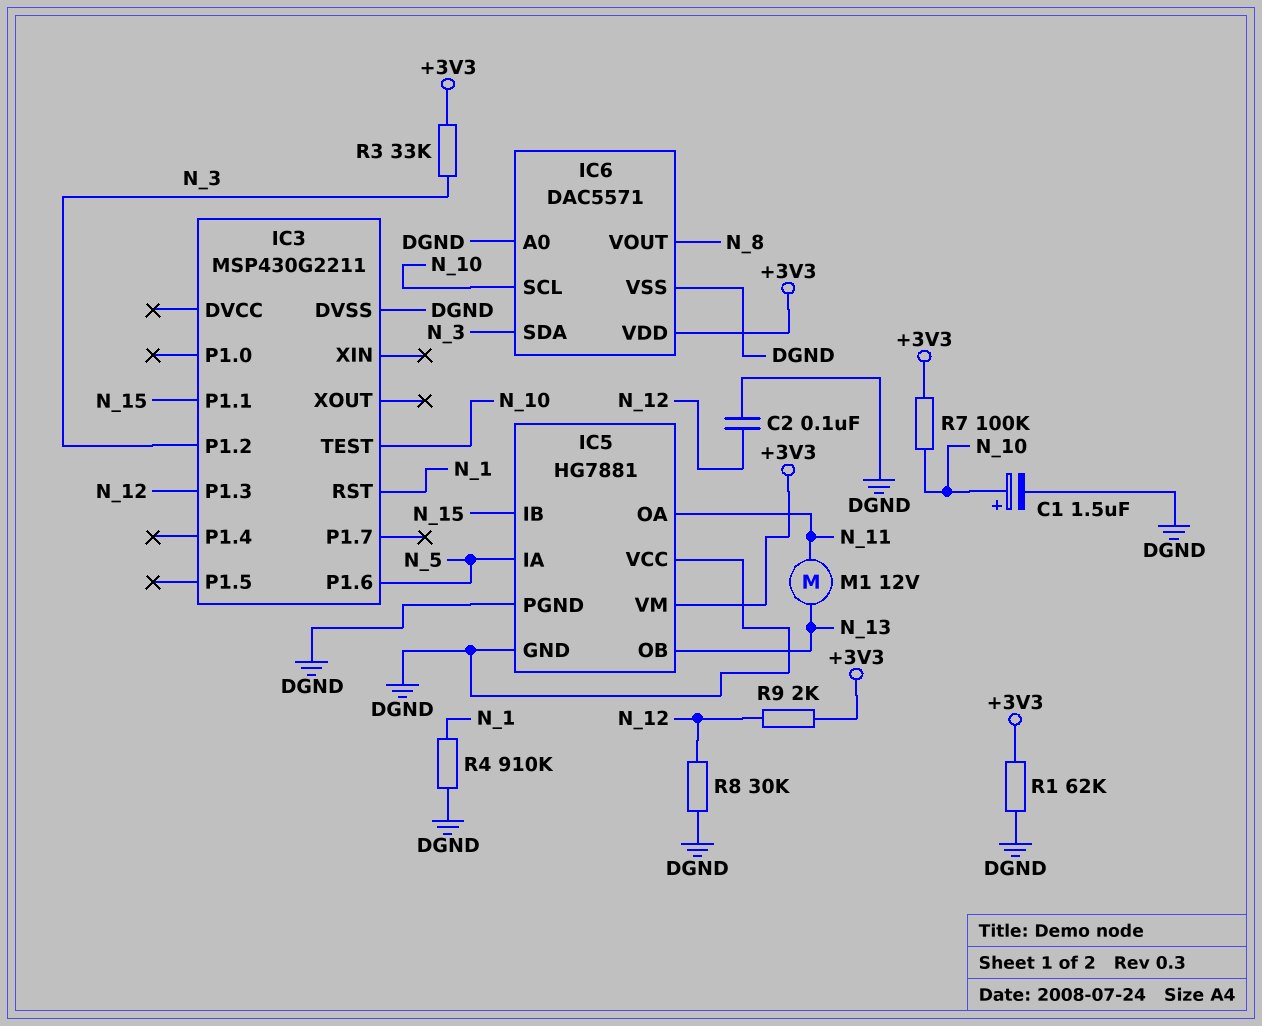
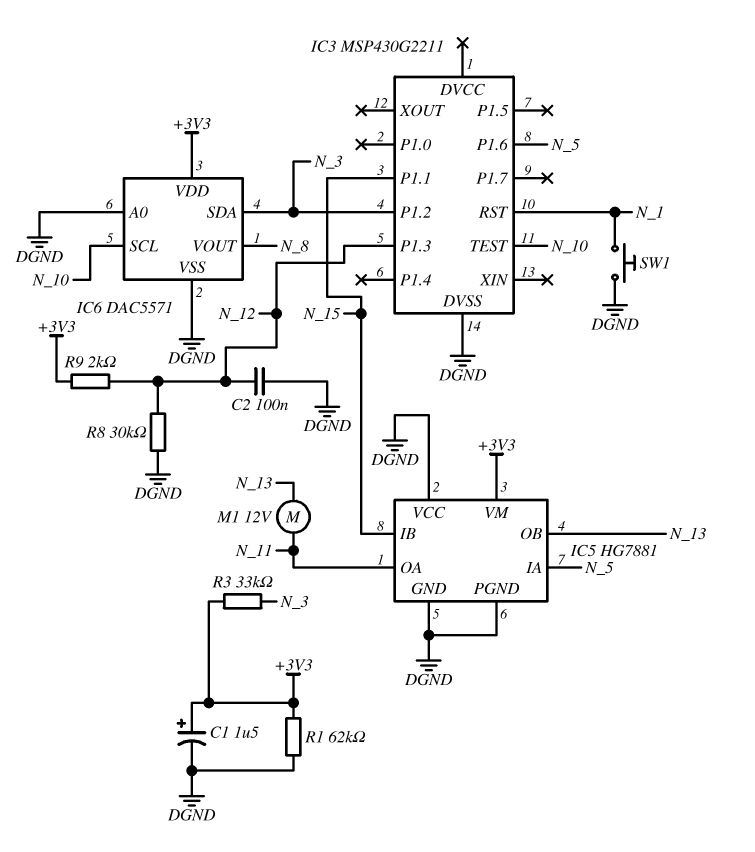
C1: 1.5uF (plus N_10, minus DGND) -> 1.5uF (plus +3V3, minus DGND)
R4: 910k (DGND, N_1) -> none
R7: 100k (+3V3, N_10) -> none
SW1: none -> button (DGND, N_1)

